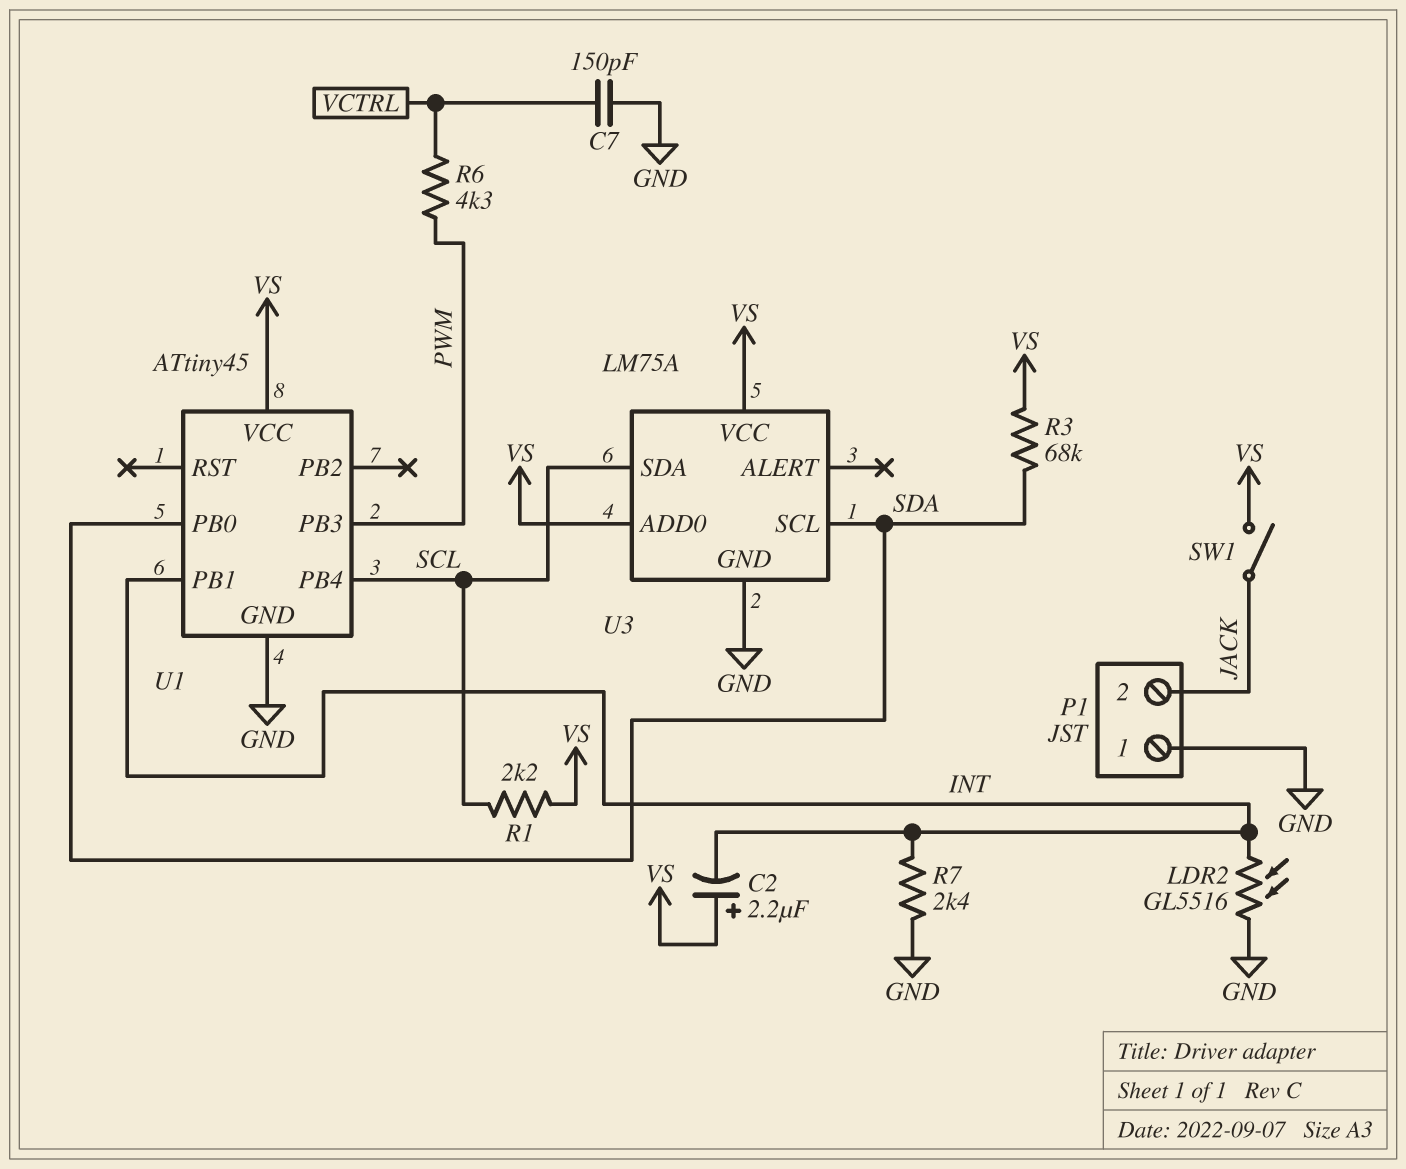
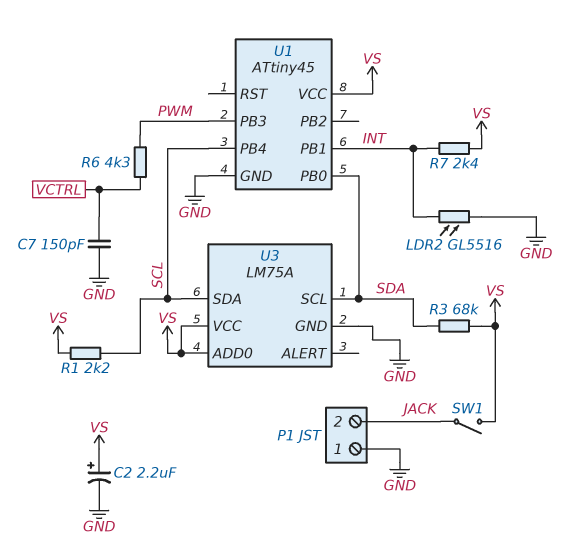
C2: 2.2uF (plus VS, minus INT) -> 2.2uF (plus VS, minus GND)
R7: 2.4k (GND, INT) -> 2.4k (INT, VS)

